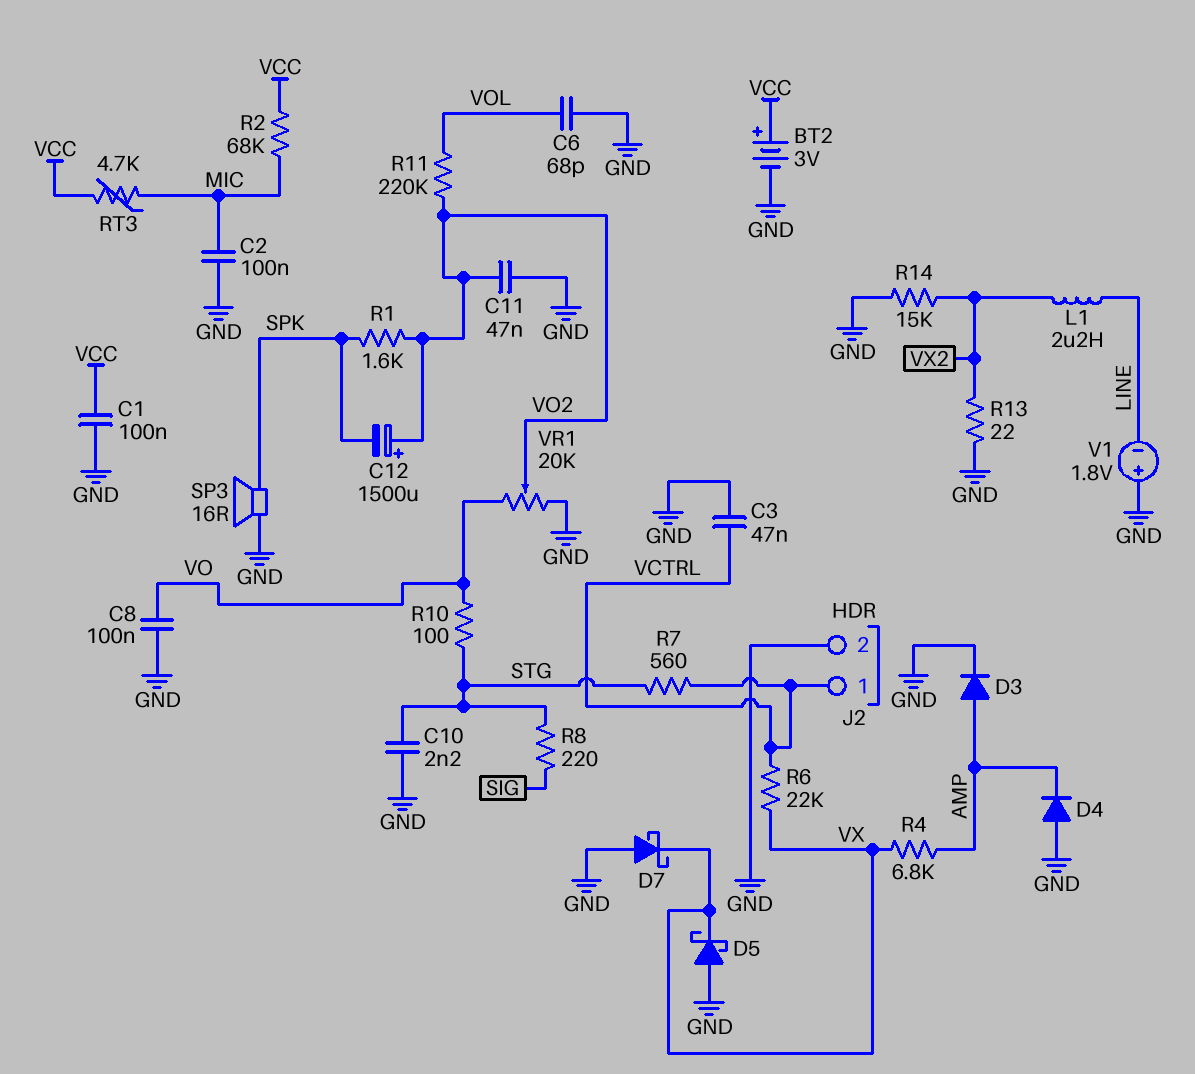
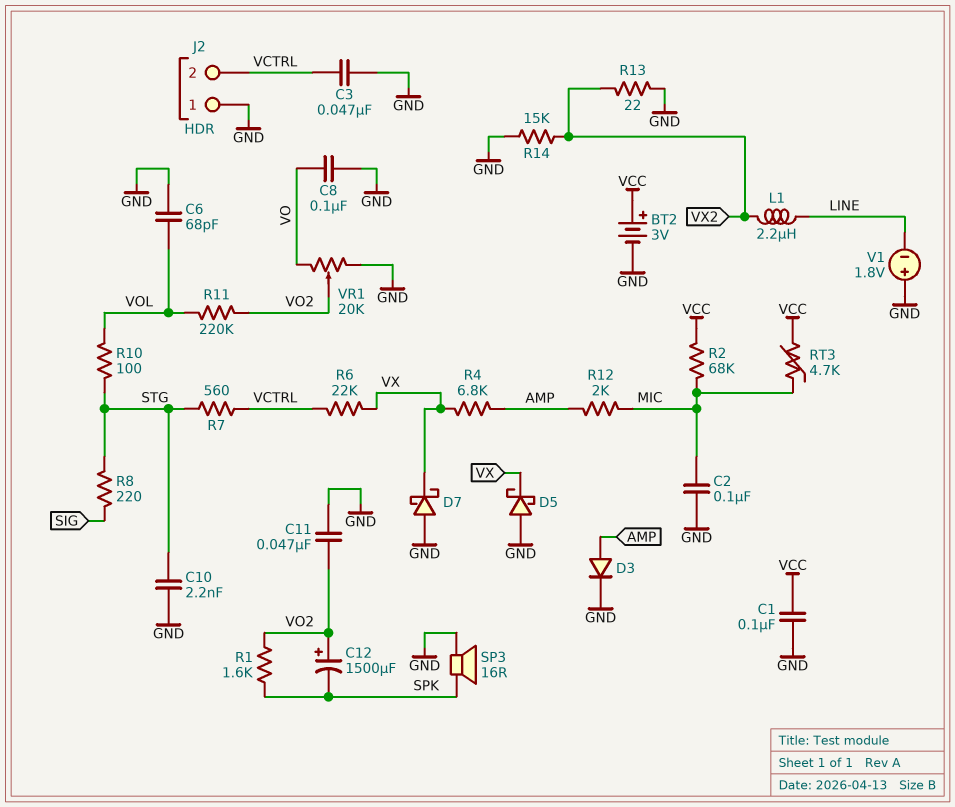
D4: diode (A GND, K AMP) -> none
J2 pin 1: VCTRL -> GND
J2 pin 2: GND -> VCTRL
R10: 100 (STG, VO) -> 100 (STG, VOL)
R12: none -> 2k (AMP, MIC)

